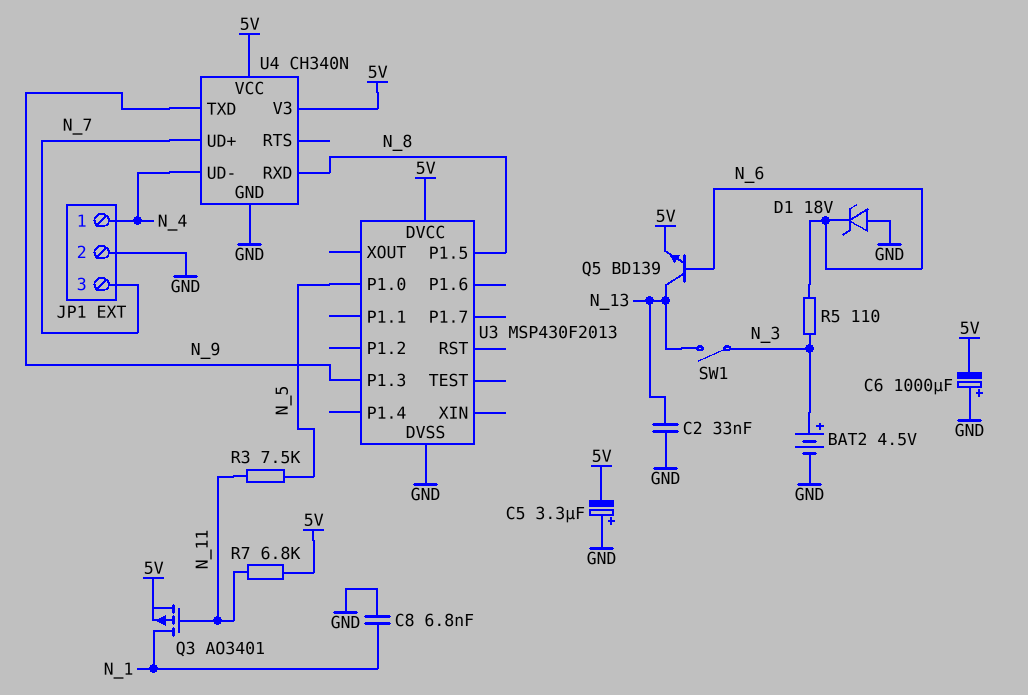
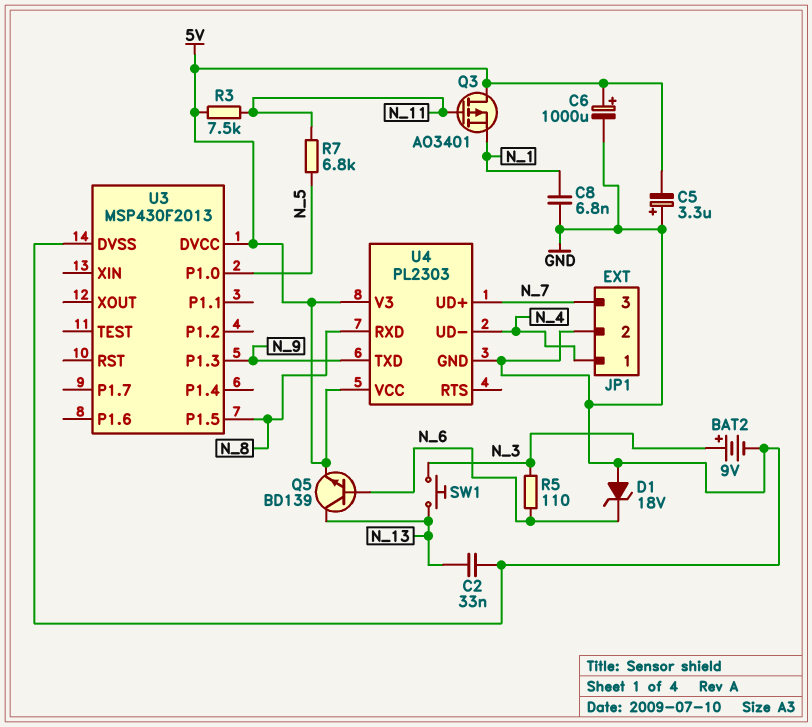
BAT2: 4.5V (plus N_3, minus GND) -> 9V (plus N_3, minus GND)
C6: 1000uF (plus GND, minus 5V) -> 1000uF (plus 5V, minus GND)
Q3: PMOS AO3401 (G N_11, D N_1, S 5V) -> PMOS AO3401 (G N_11, D 5V, S N_1)
R3: 7.5k (N_5, N_11) -> 7.5k (5V, N_11)
R7: 6.8k (5V, N_11) -> 6.8k (N_5, N_11)
SW1: switch (N_3, N_13) -> button (N_3, N_13)
U4: CH340N -> PL2303

